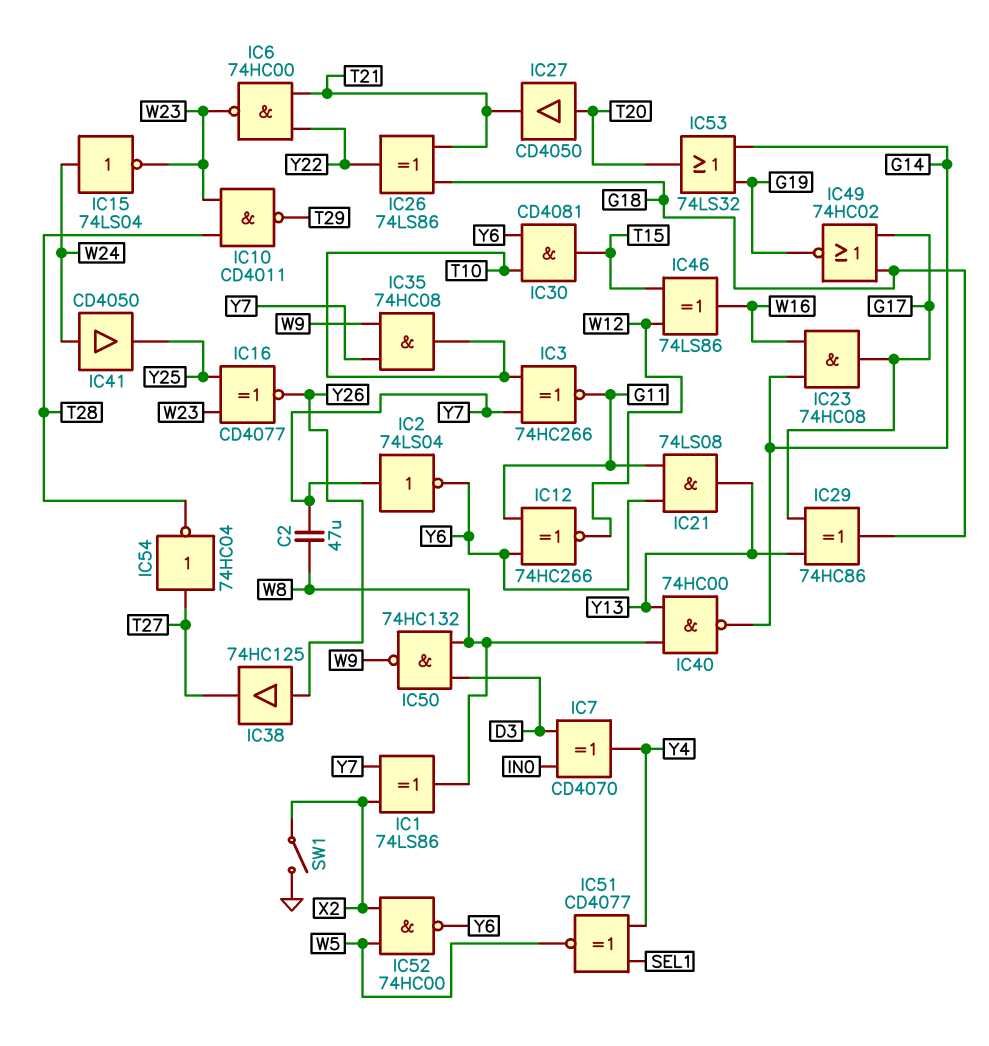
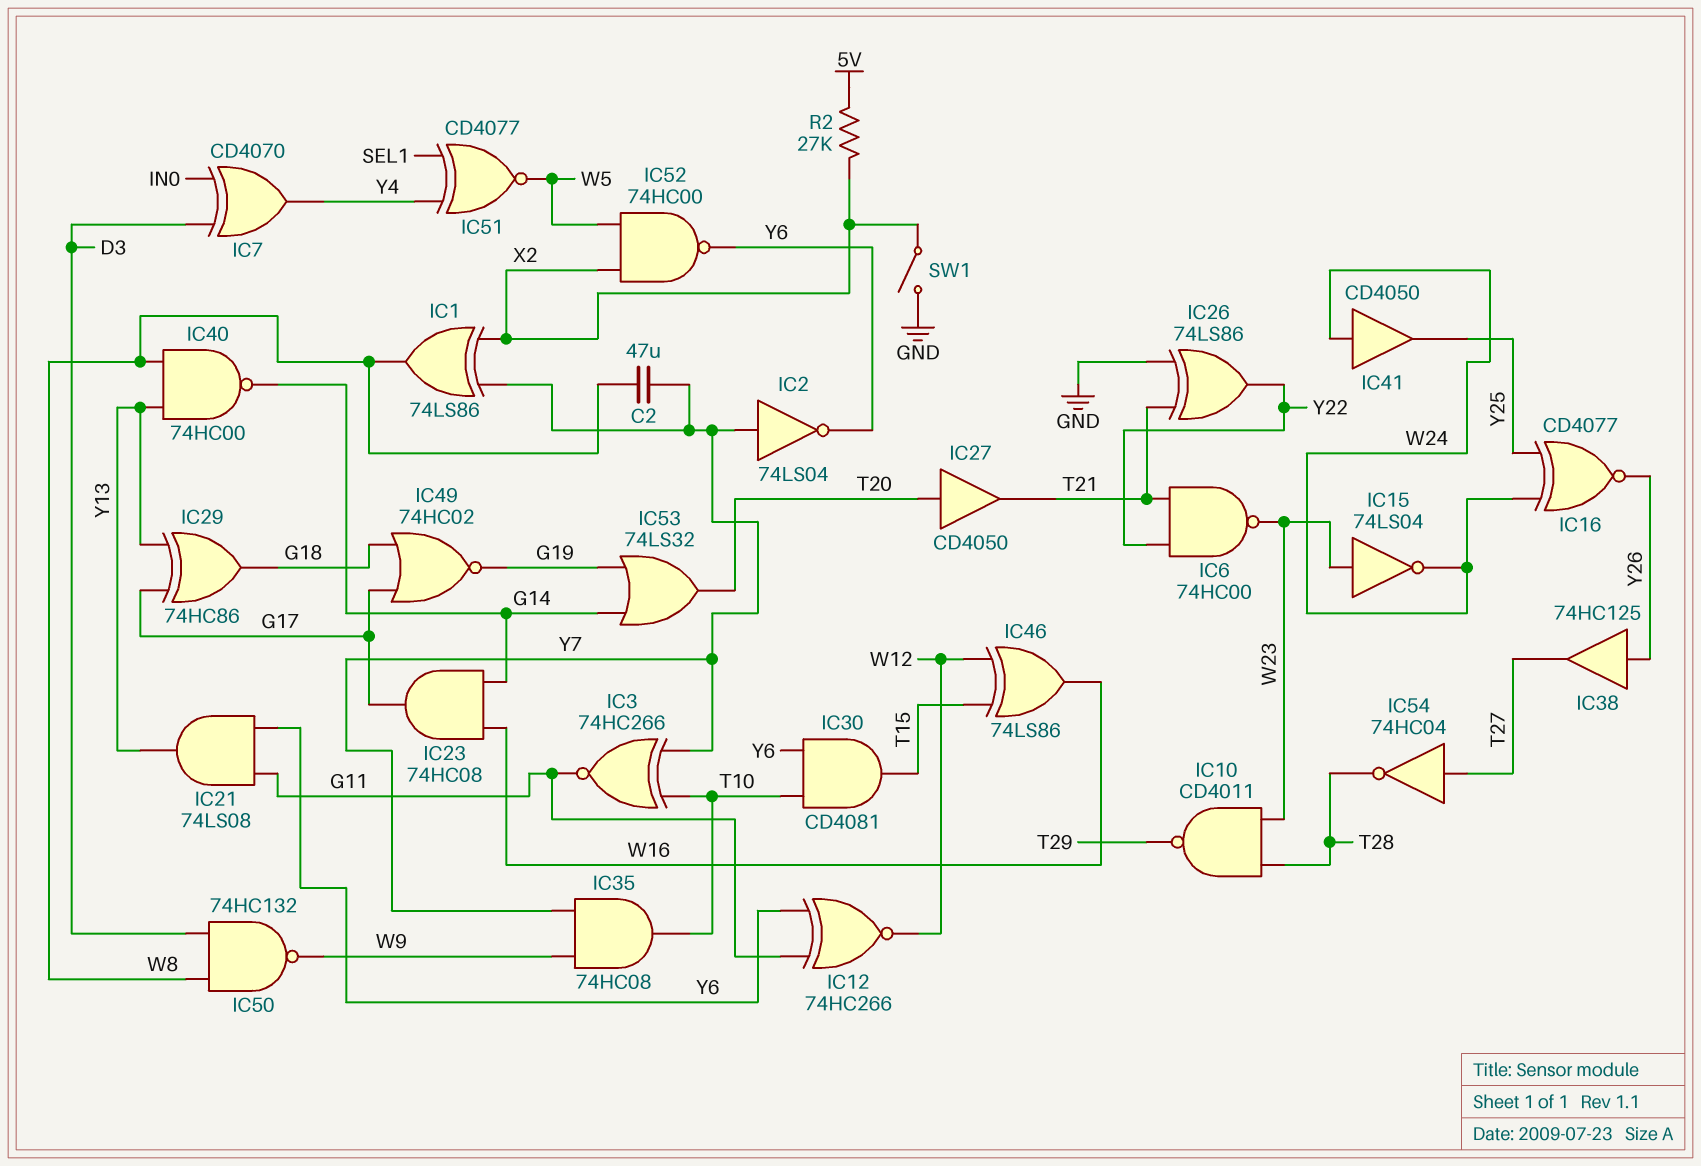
IC15: NOT 74LS04 (in W24, out W23) -> NOT 74LS04 (in W23, out W24)
IC16: XNOR CD4077 (in W23, in Y25, out Y26) -> XNOR CD4077 (in W24, in Y25, out Y26)
IC26: XOR 74LS86 (in G18, in T21, out Y22) -> XOR 74LS86 (in GND, in T21, out Y22)
R2: none -> 27k (5V, X2)

